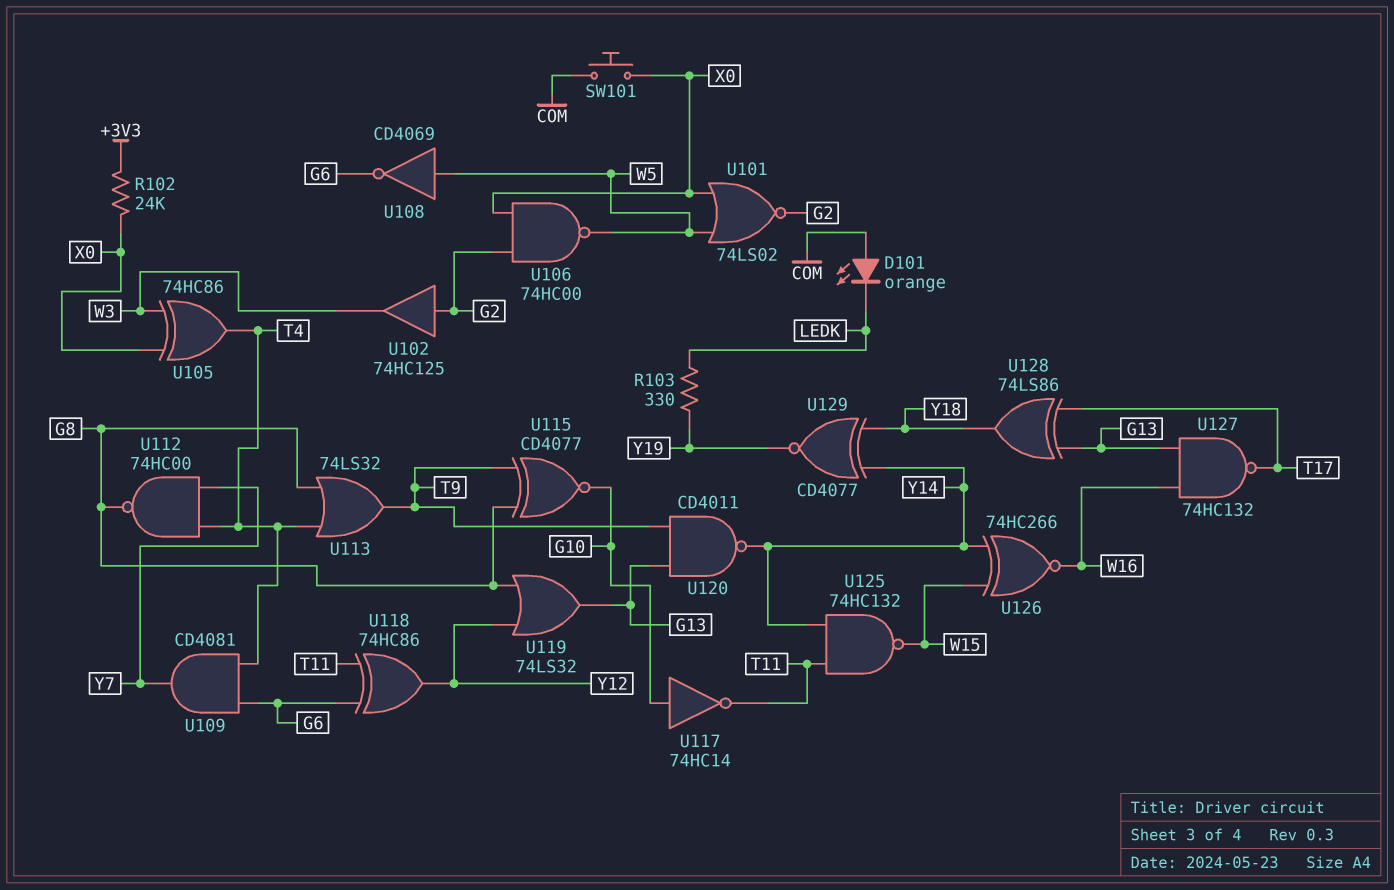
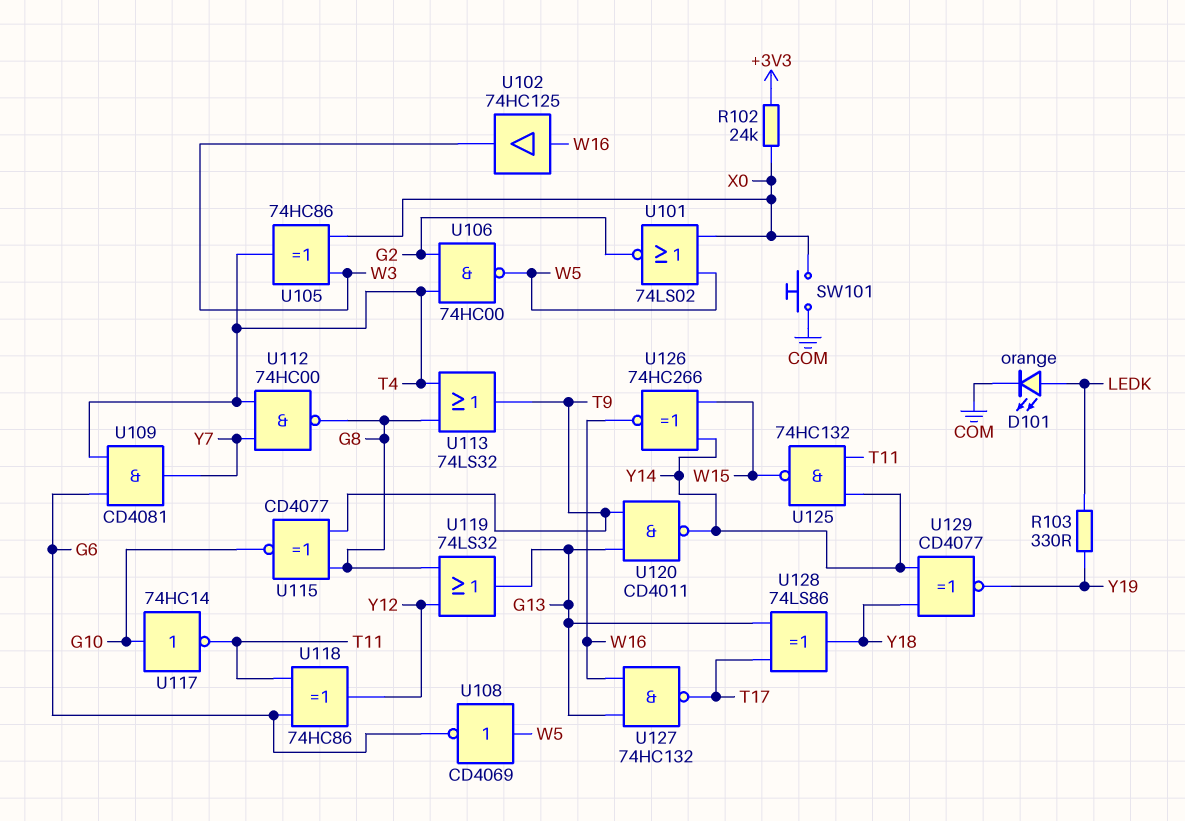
D101: LED orange (A COM, K LEDK) -> LED orange (A LEDK, K COM)
U102: buffer 74HC125 (in G2, out W3) -> buffer 74HC125 (in W16, out W3)
U106: NAND 74HC00 (in G2, in X0, out W5) -> NAND 74HC00 (in G2, in T4, out W5)

